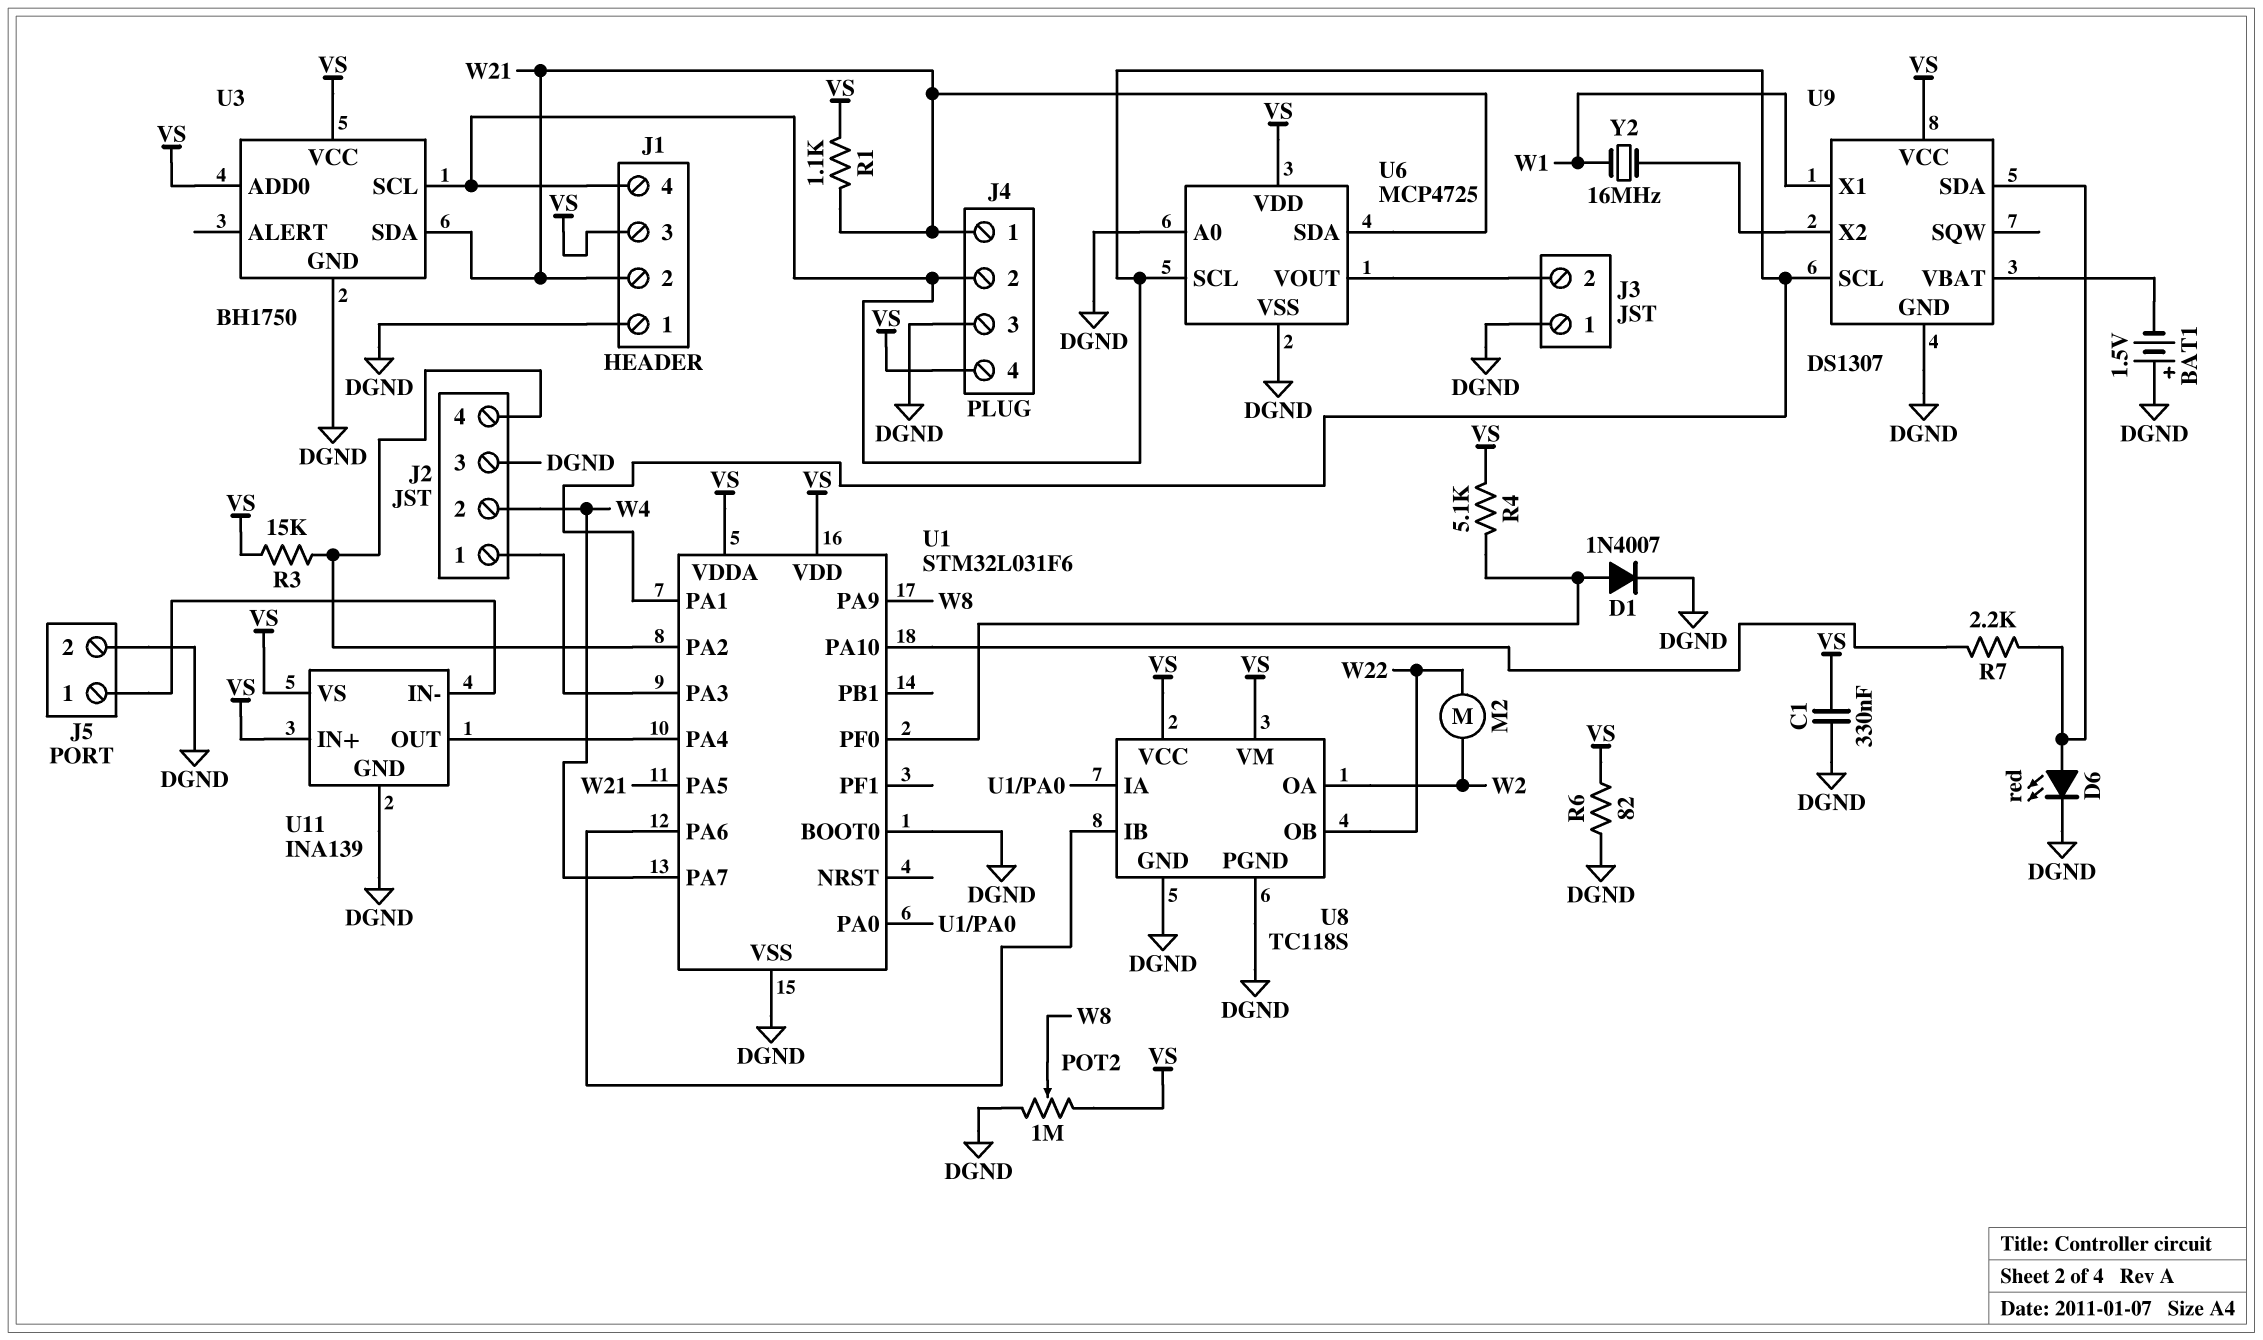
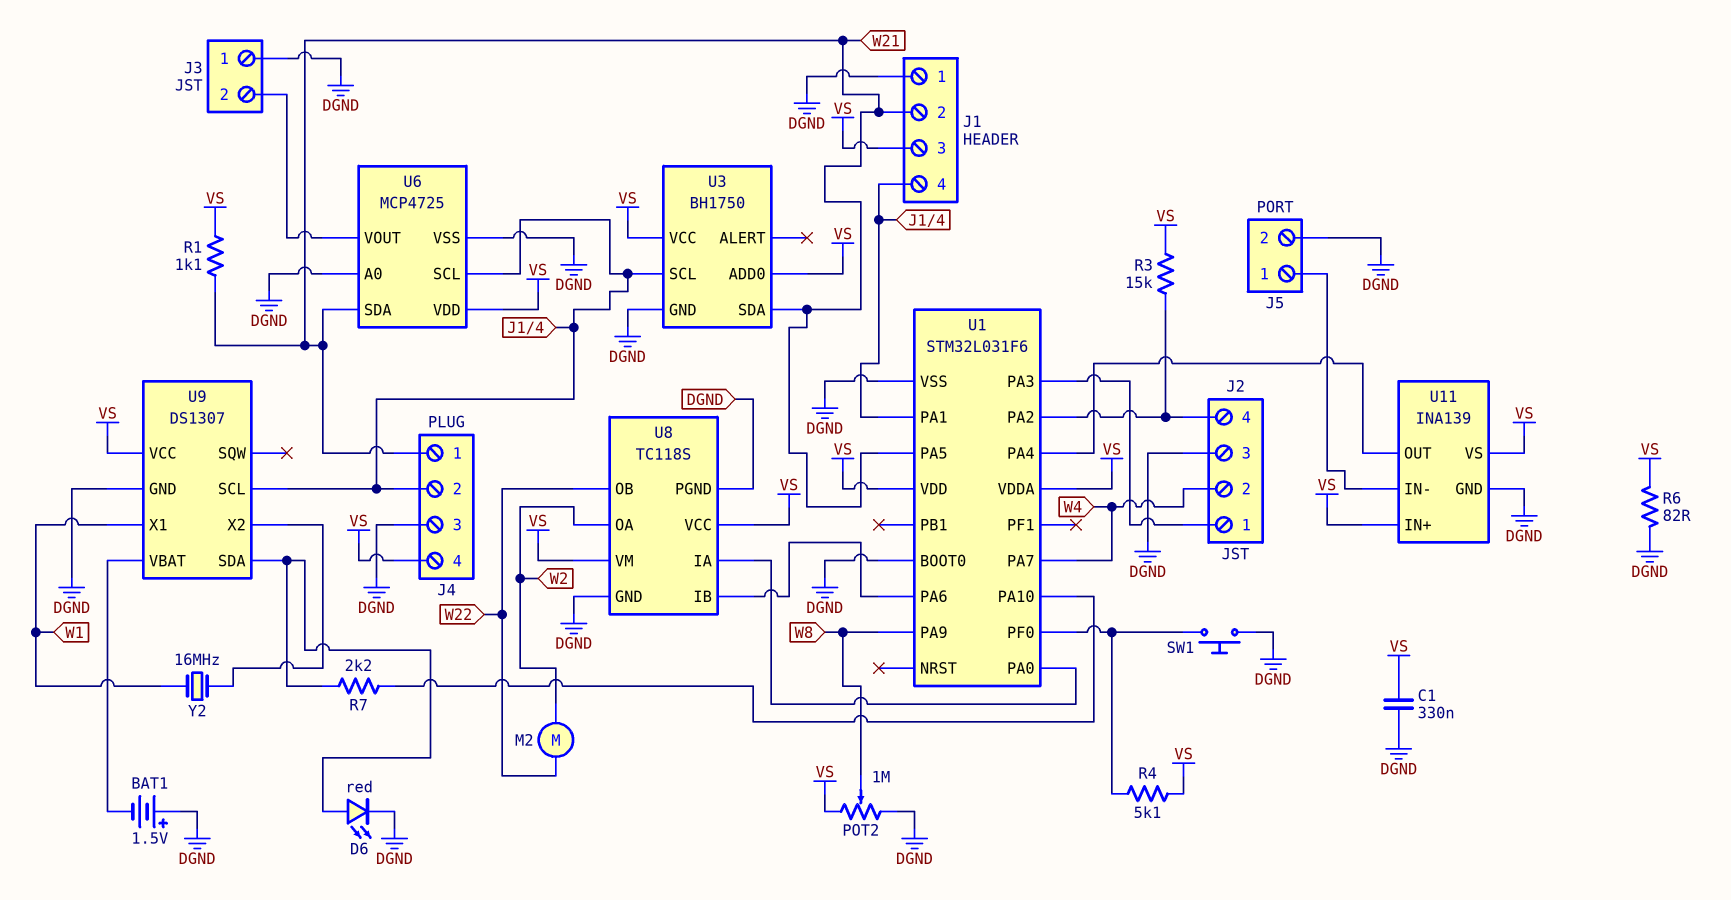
D1: diode 1N4007 (A U1/PF0, K DGND) -> none
SW1: none -> button (DGND, U1/PF0)

